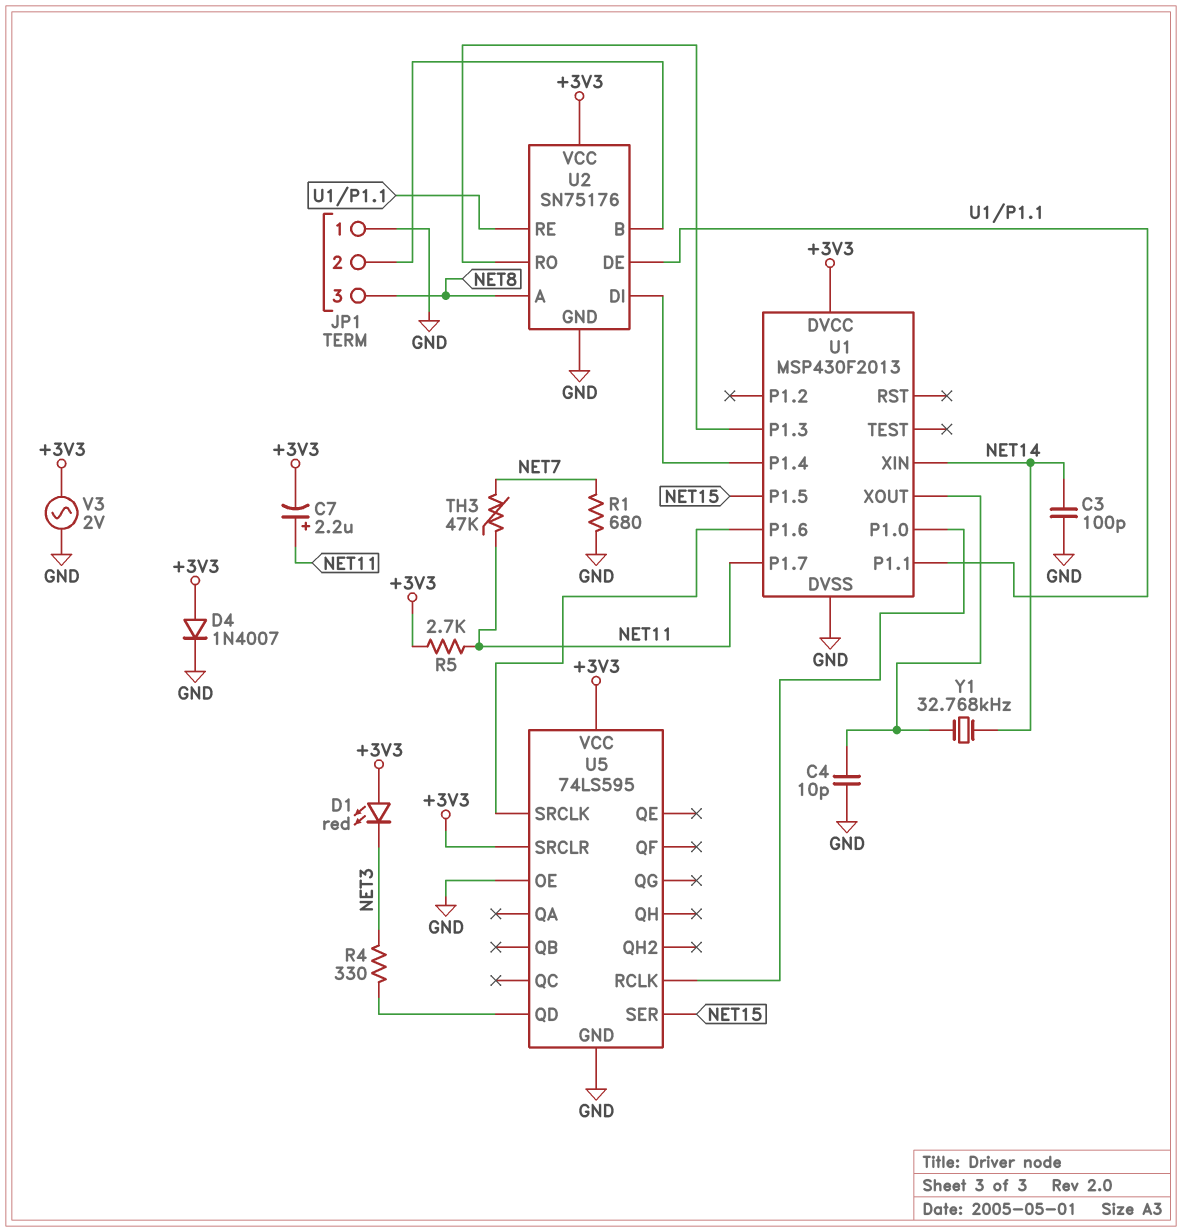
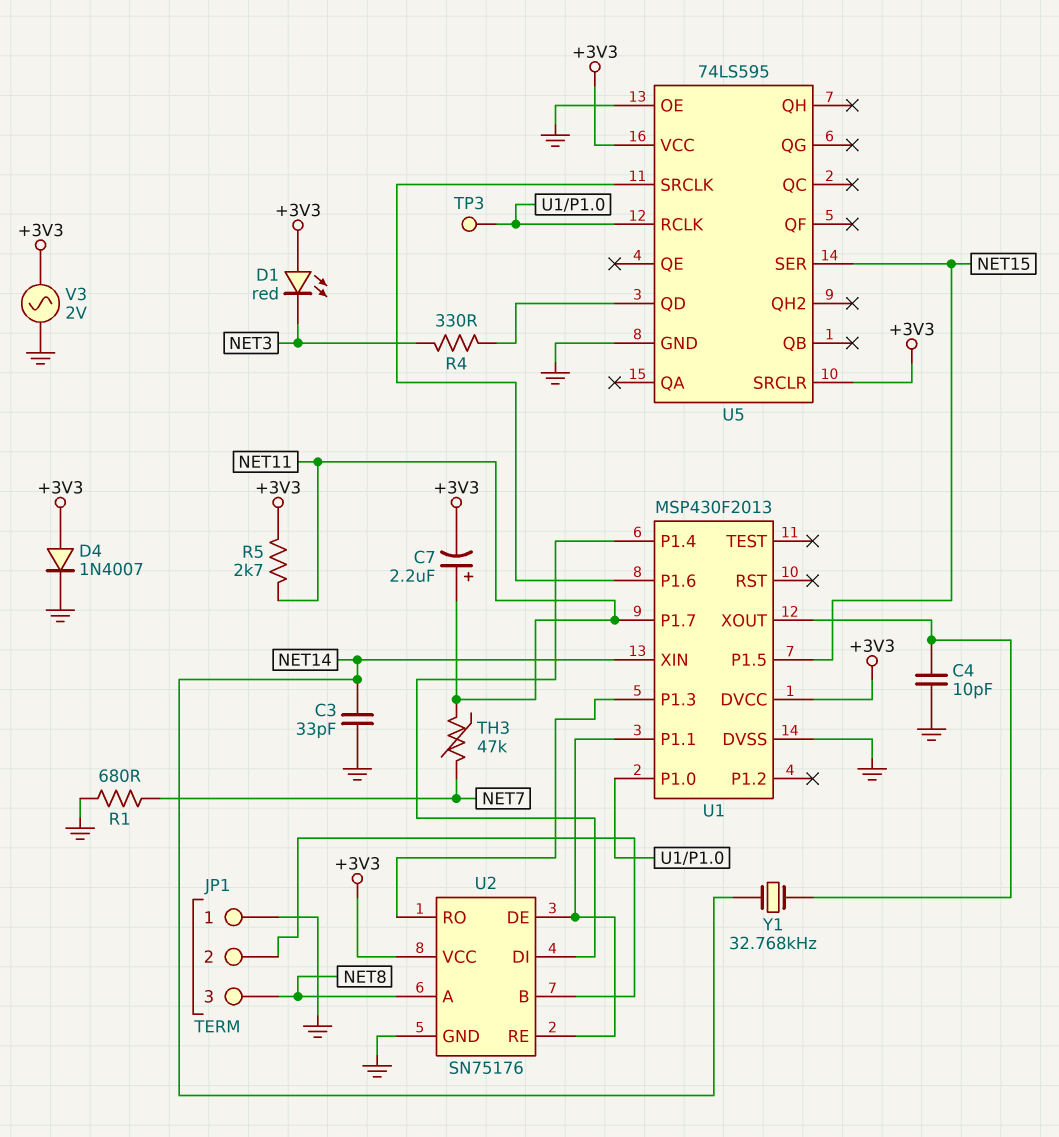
C3: 100pF (GND, NET14) -> 33pF (GND, NET14)
TP3: none -> test point (U1/P1.0)

